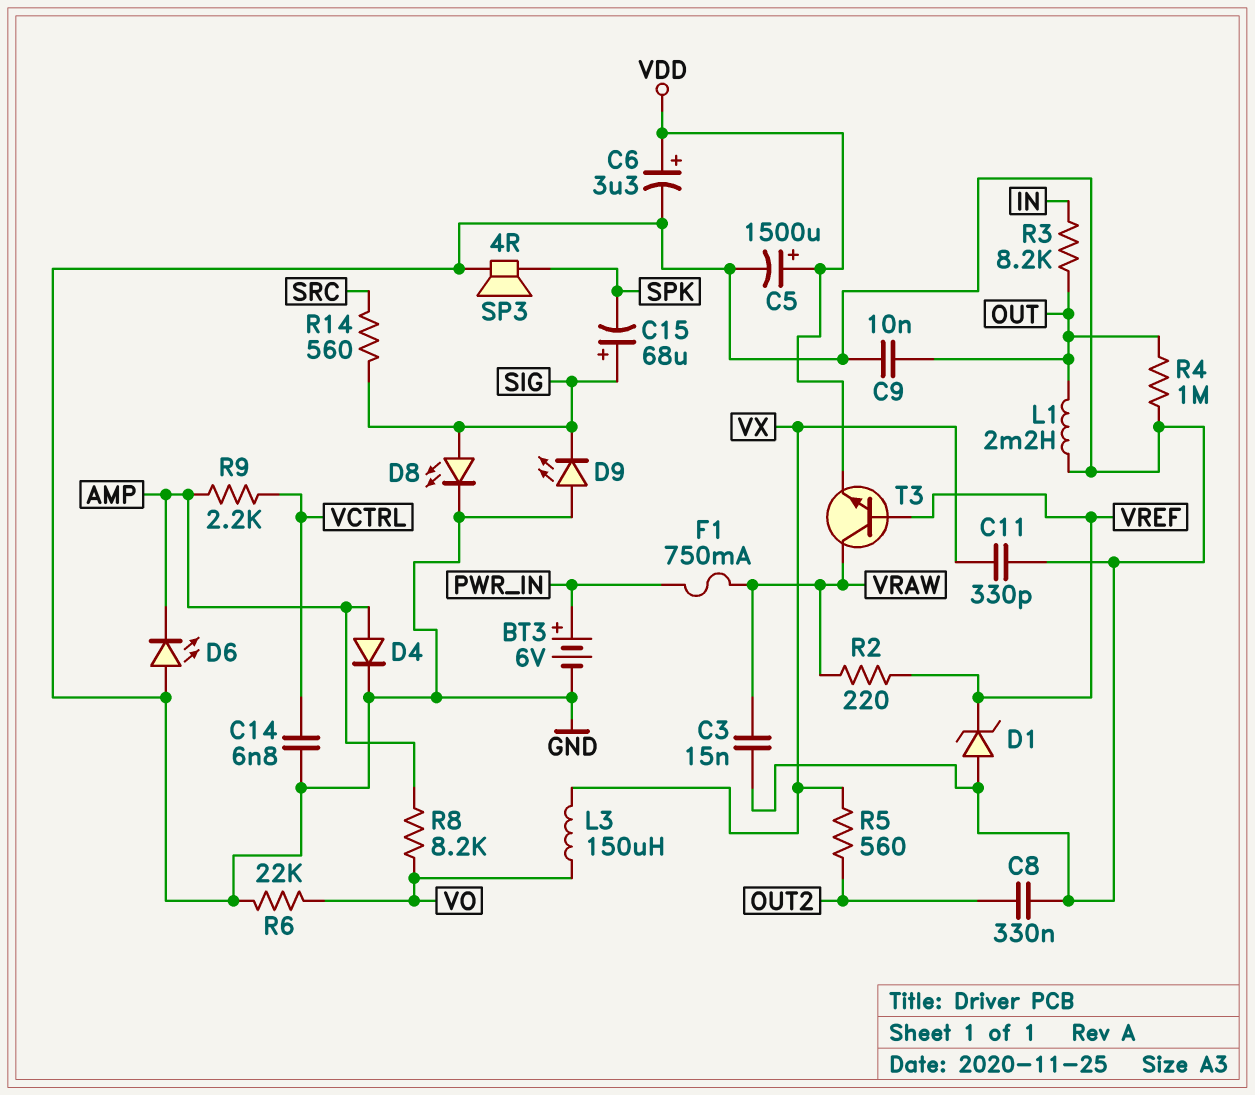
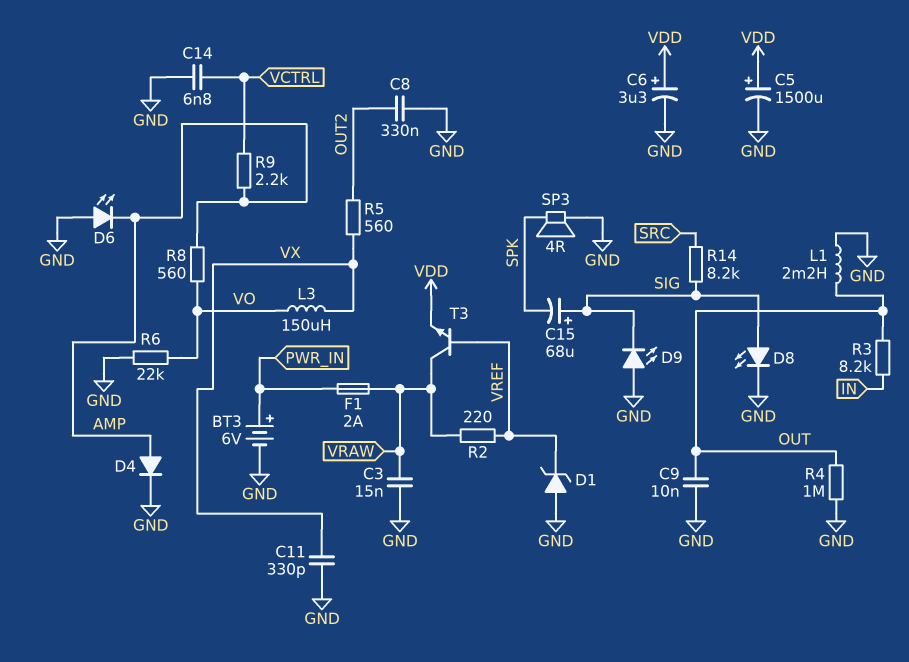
F1: 750mA (PWR_IN, VRAW) -> 2A (PWR_IN, VRAW)
R8: 8.2k (AMP, VO) -> 560 (AMP, VO)
R14: 560 (SIG, SRC) -> 8.2k (SIG, SRC)

